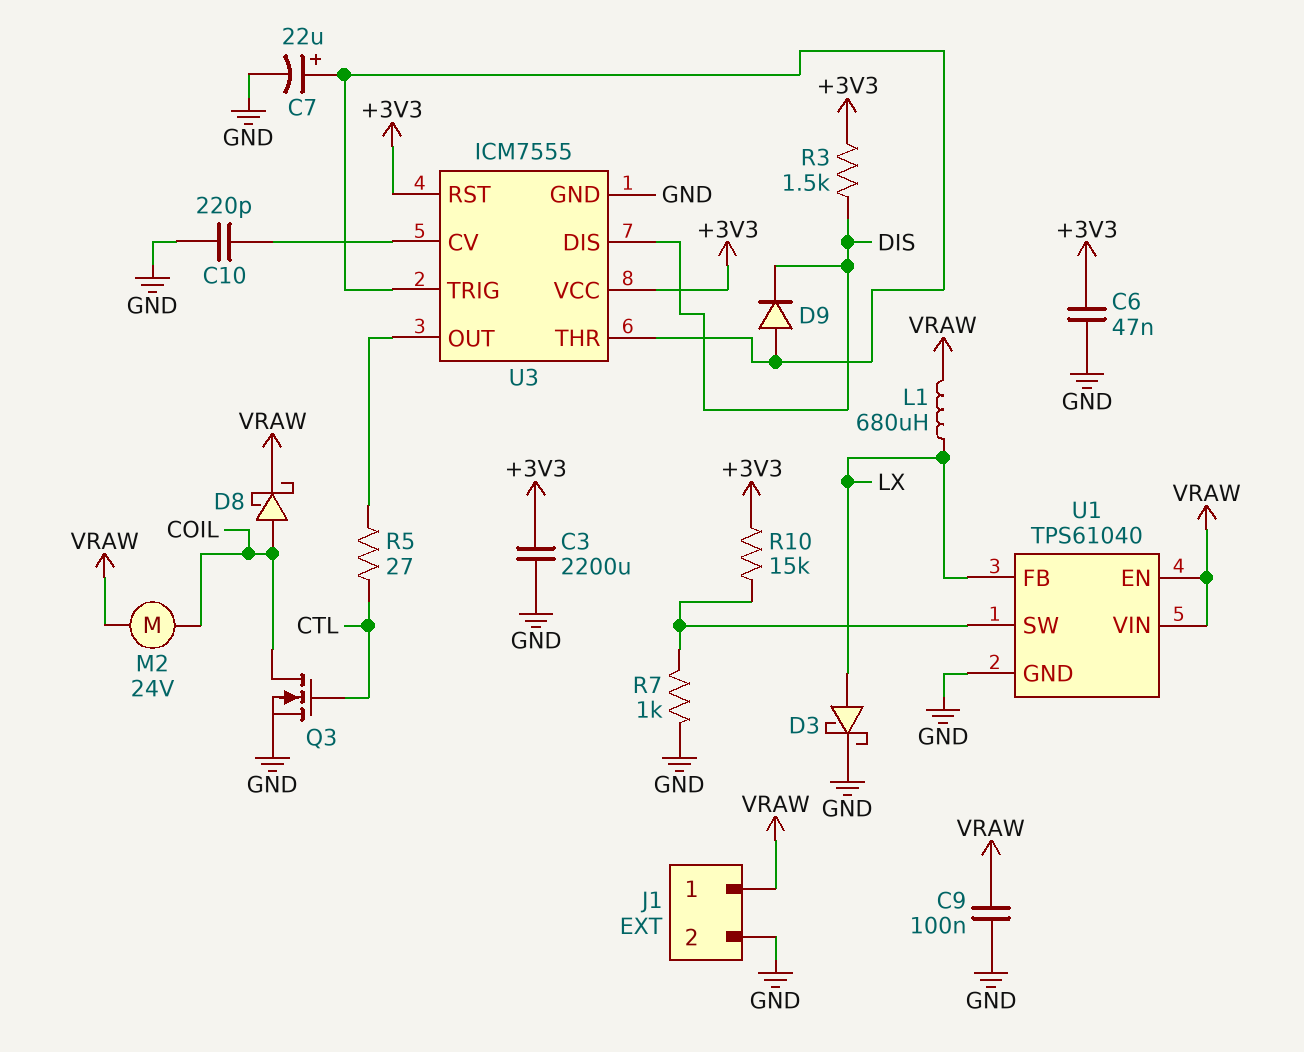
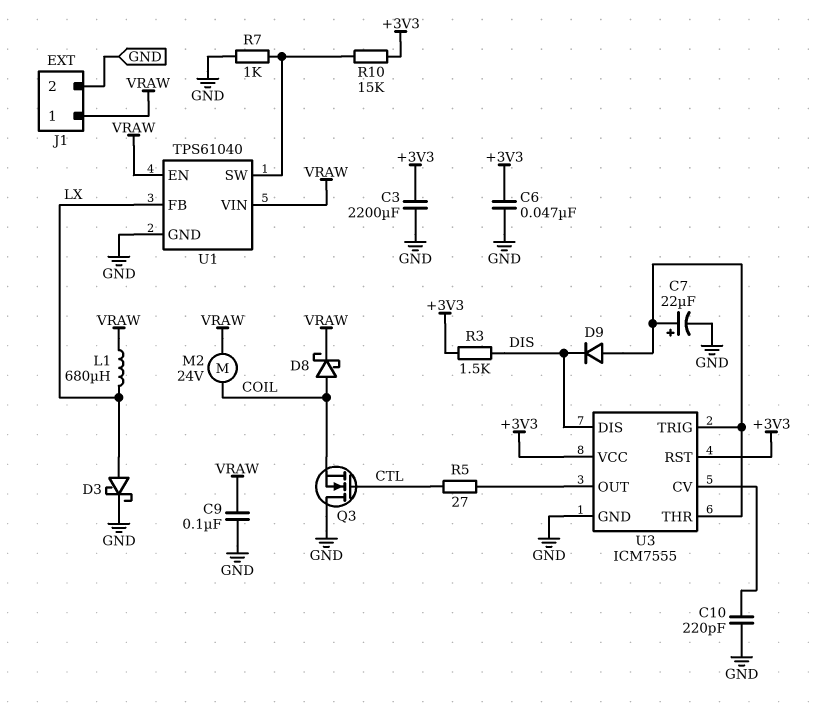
Q3: NMOS (G CTL, D COIL, S GND) -> NMOS (G CTL, D GND, S COIL)

